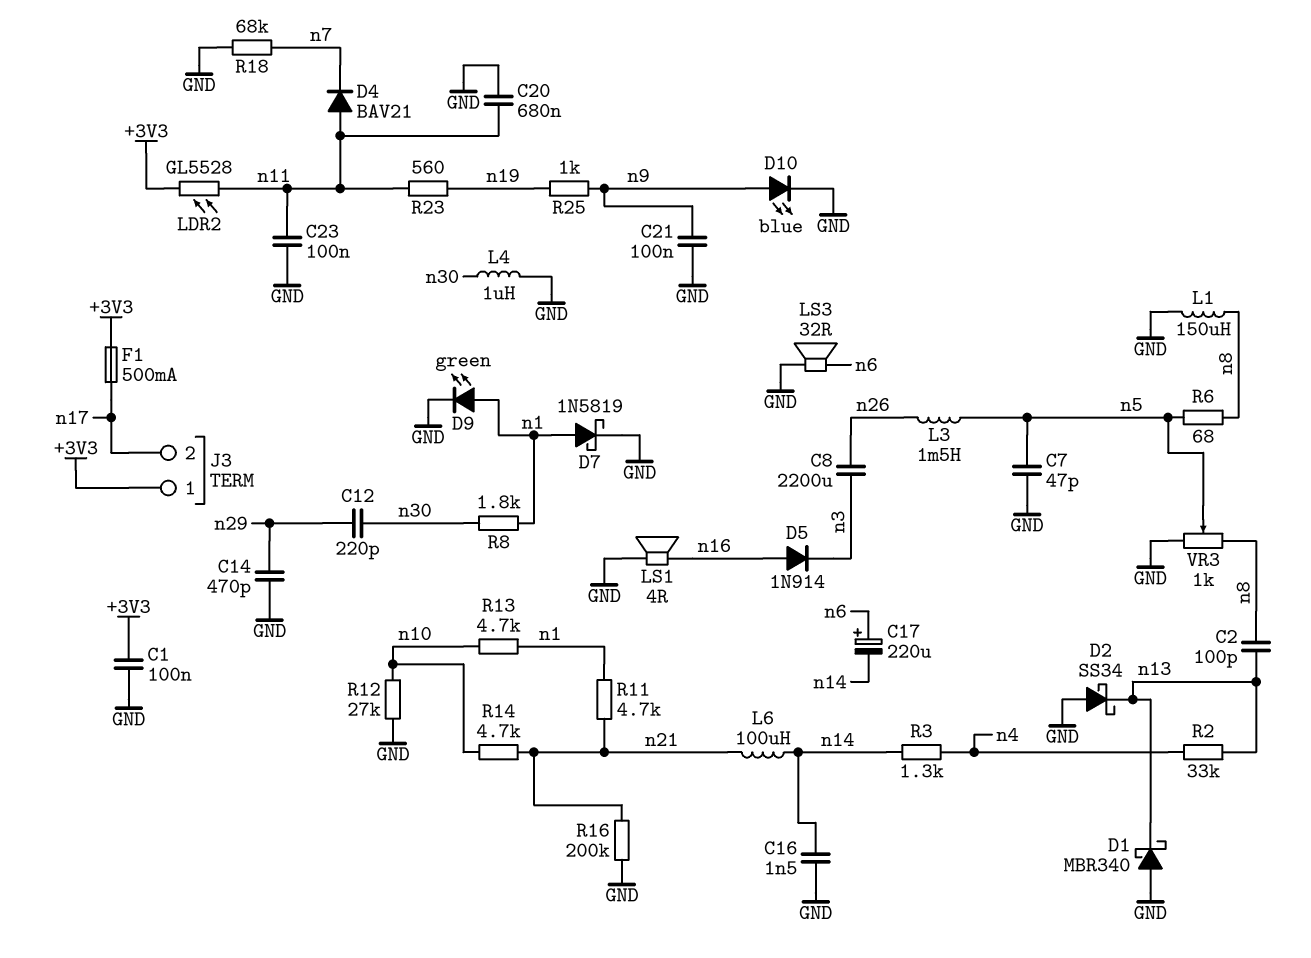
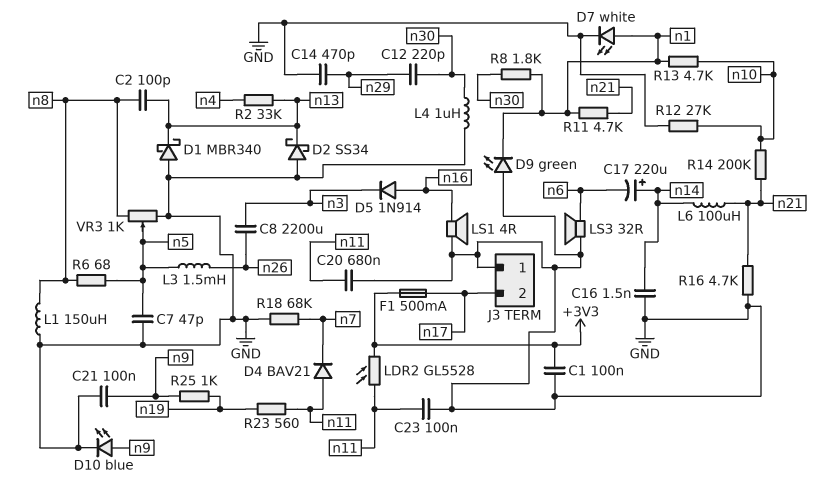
C17: 220uF (plus n6, minus n14) -> 220uF (plus n14, minus n6)
D7: schottky 1N5819 (A n1, K GND) -> LED white (A n1, K GND)
D9: LED green (A n1, K GND) -> LED green (A GND, K n1)
J3 pin 1: +3V3 -> GND
R3: 1.3k (n4, n14) -> none
R14: 4.7k (n10, n21) -> 200k (n10, n21)
R16: 200k (GND, n21) -> 4.7k (GND, n21)

